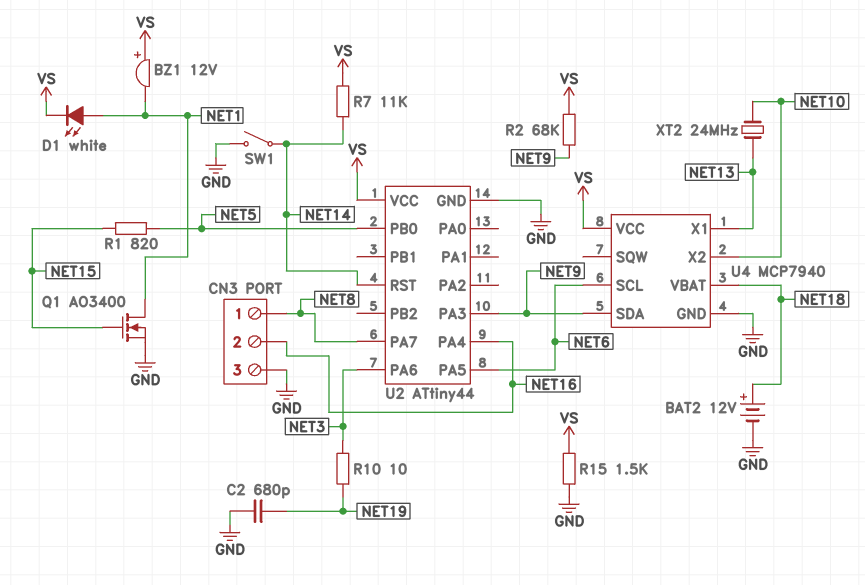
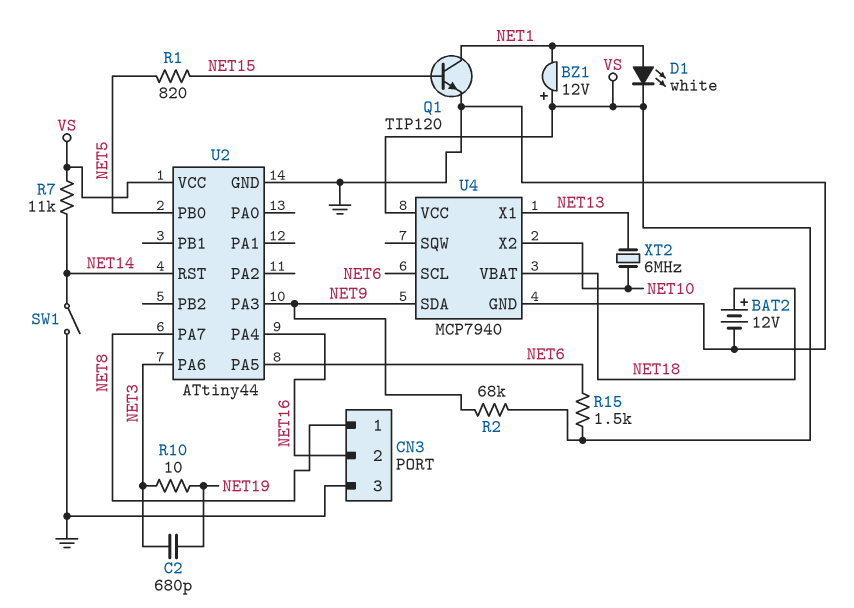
C2: 680pF (GND, NET19) -> 680pF (NET3, NET19)
Q1: NMOS AO3400 (G NET15, D NET1, S GND) -> NPN TIP120 (B NET15, C NET1, E GND)
R15: 1.5k (GND, VS) -> 1.5k (NET6, VS)
XT2: 24MHz (NET10, NET13) -> 6MHz (NET10, NET13)

